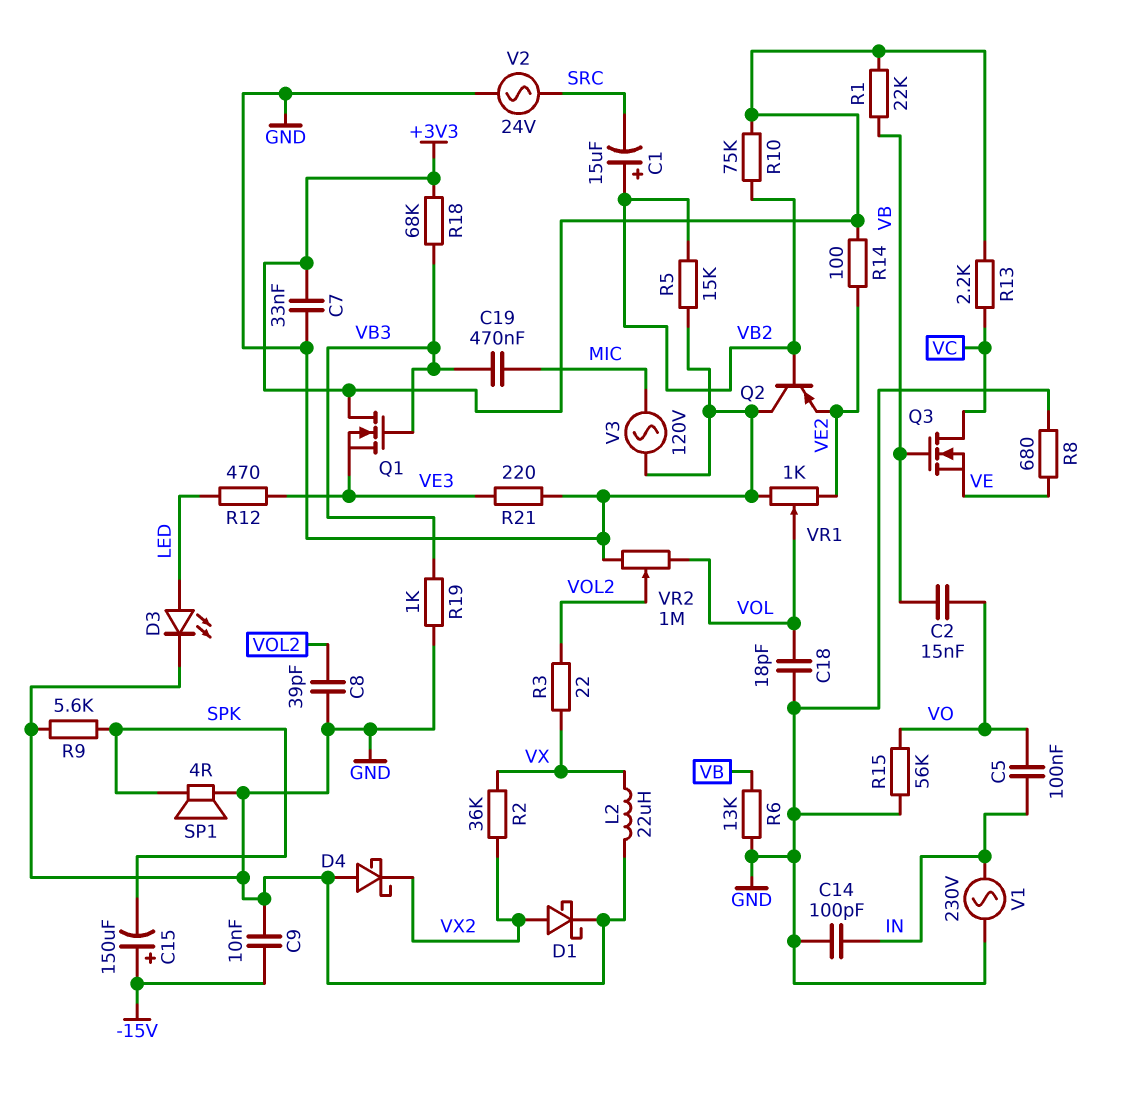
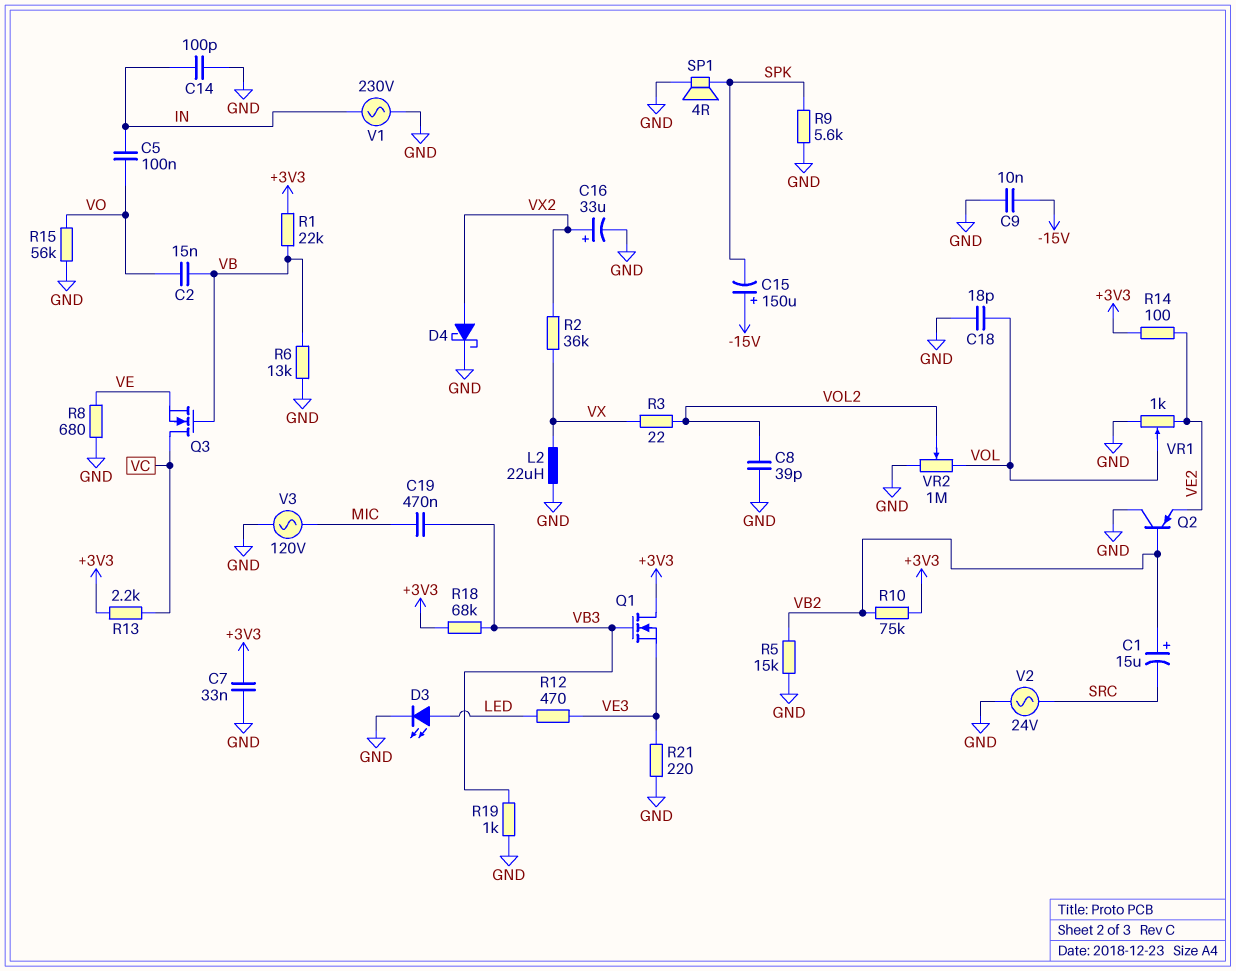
C16: none -> 33uF (plus VX2, minus GND)
D1: schottky (A VX2, K GND) -> none
D4: schottky (A GND, K VX2) -> schottky (A VX2, K GND)

